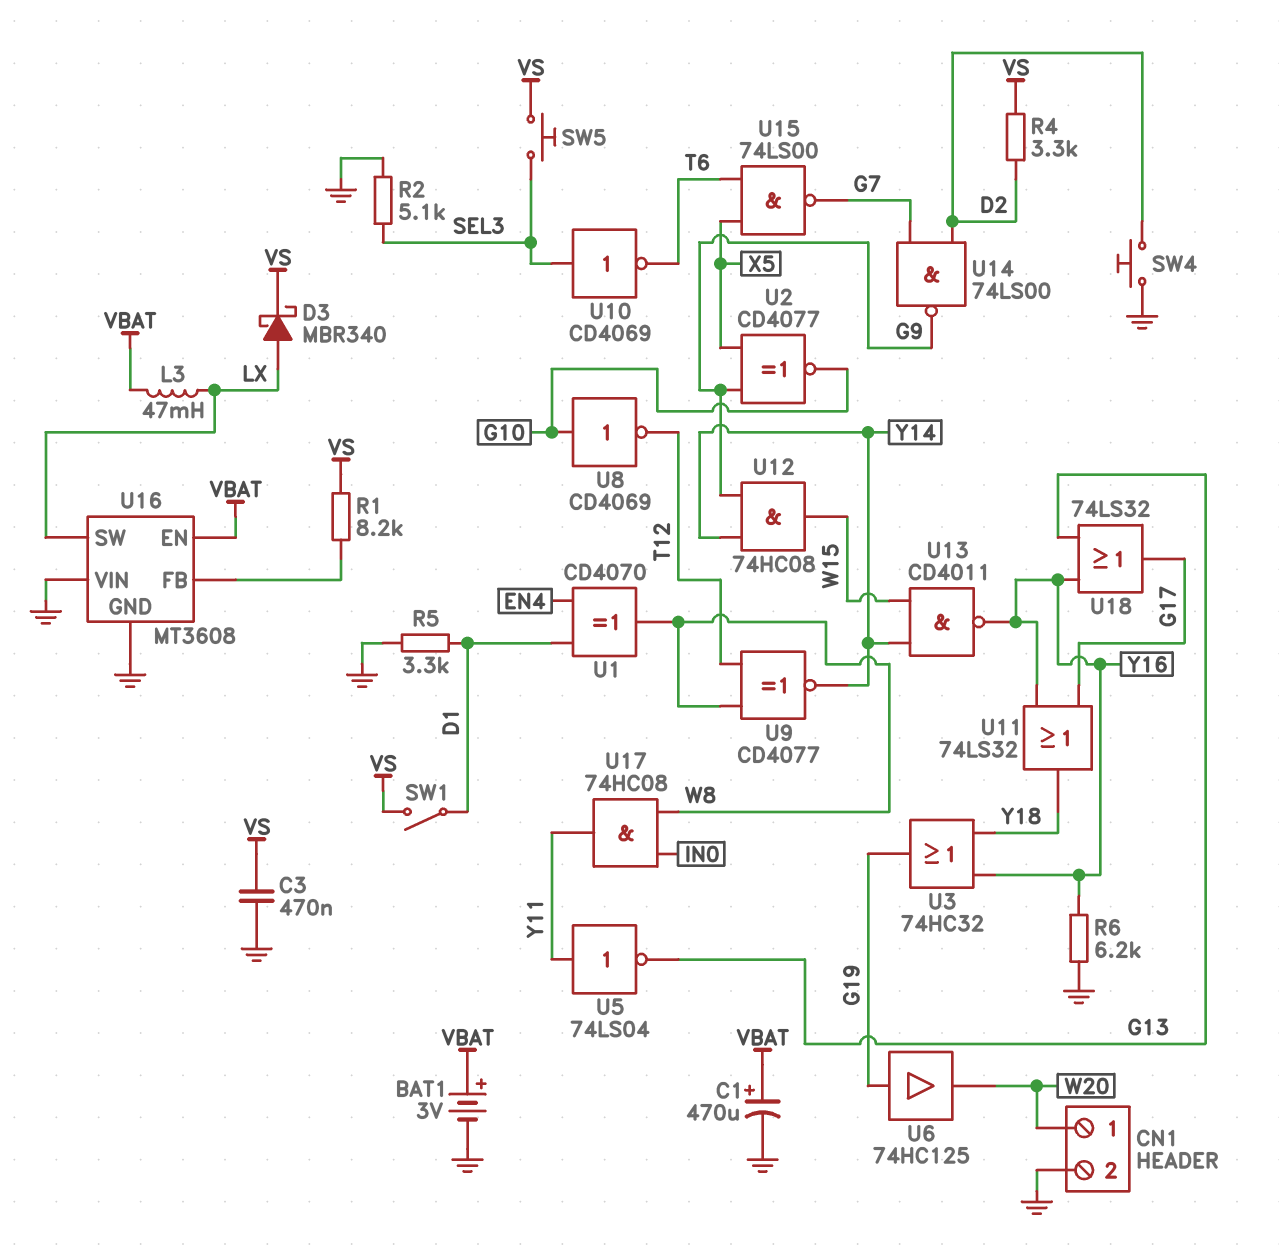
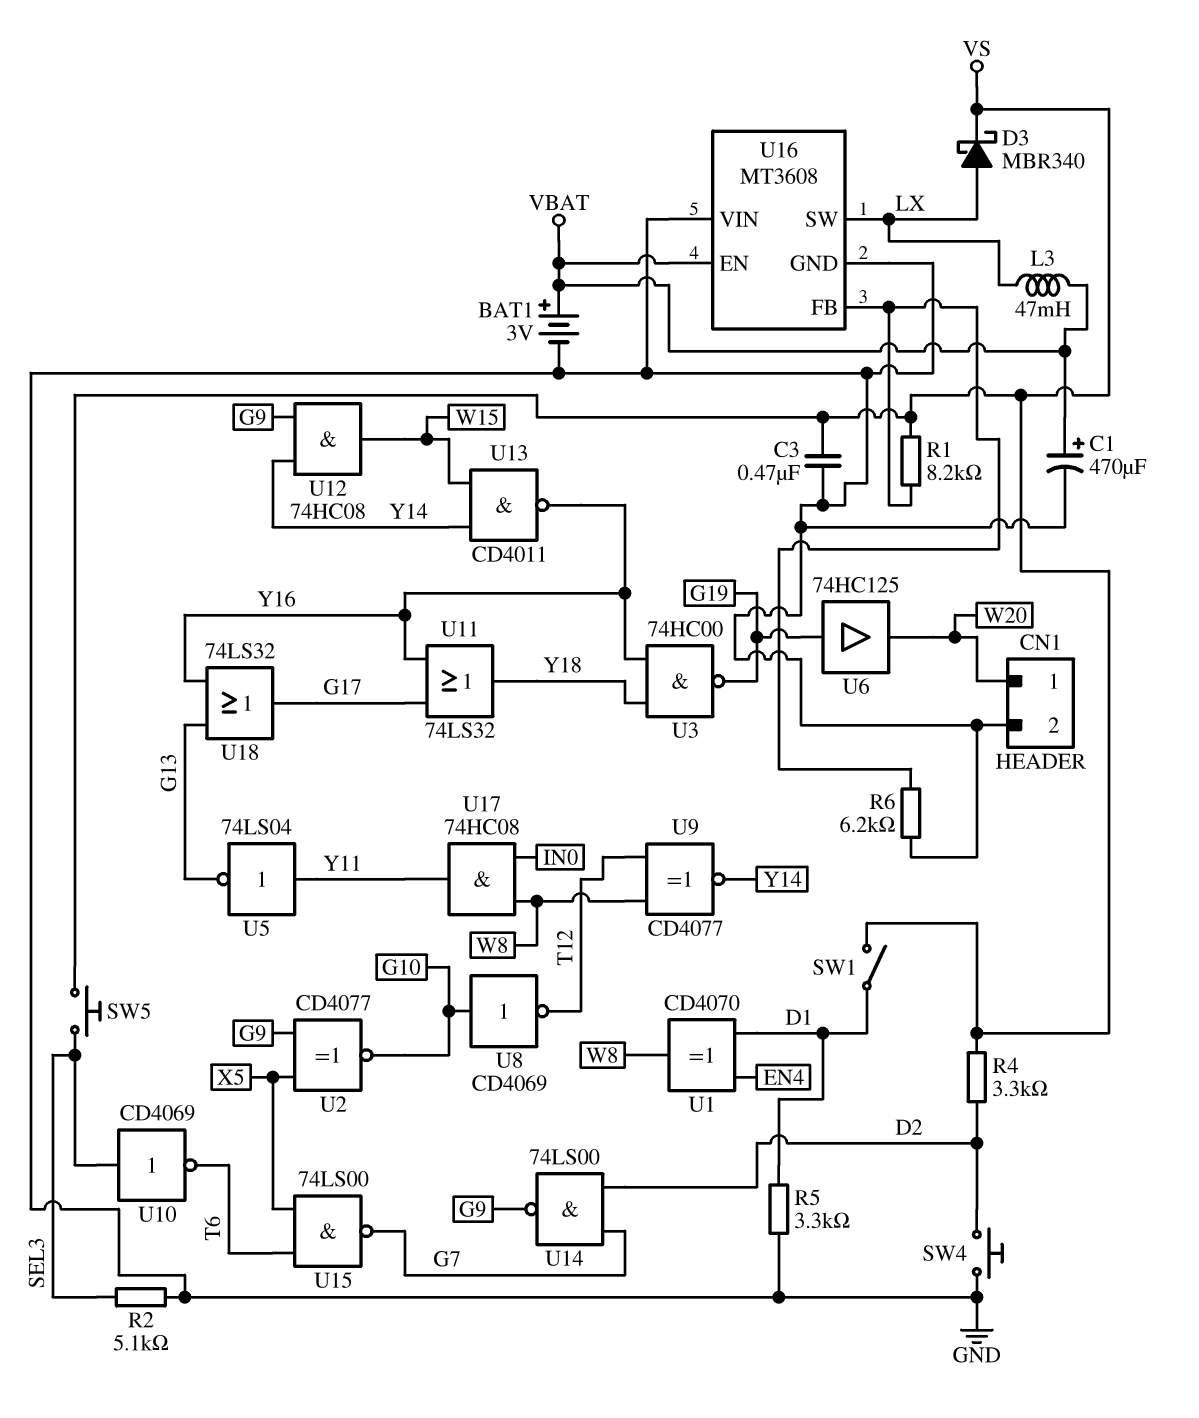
R6: 6.2k (GND, Y16) -> 6.2k (GND, U16/FB)
U3: OR 74HC32 (in Y16, in Y18, out G19) -> NAND 74HC00 (in Y16, in Y18, out G19)

